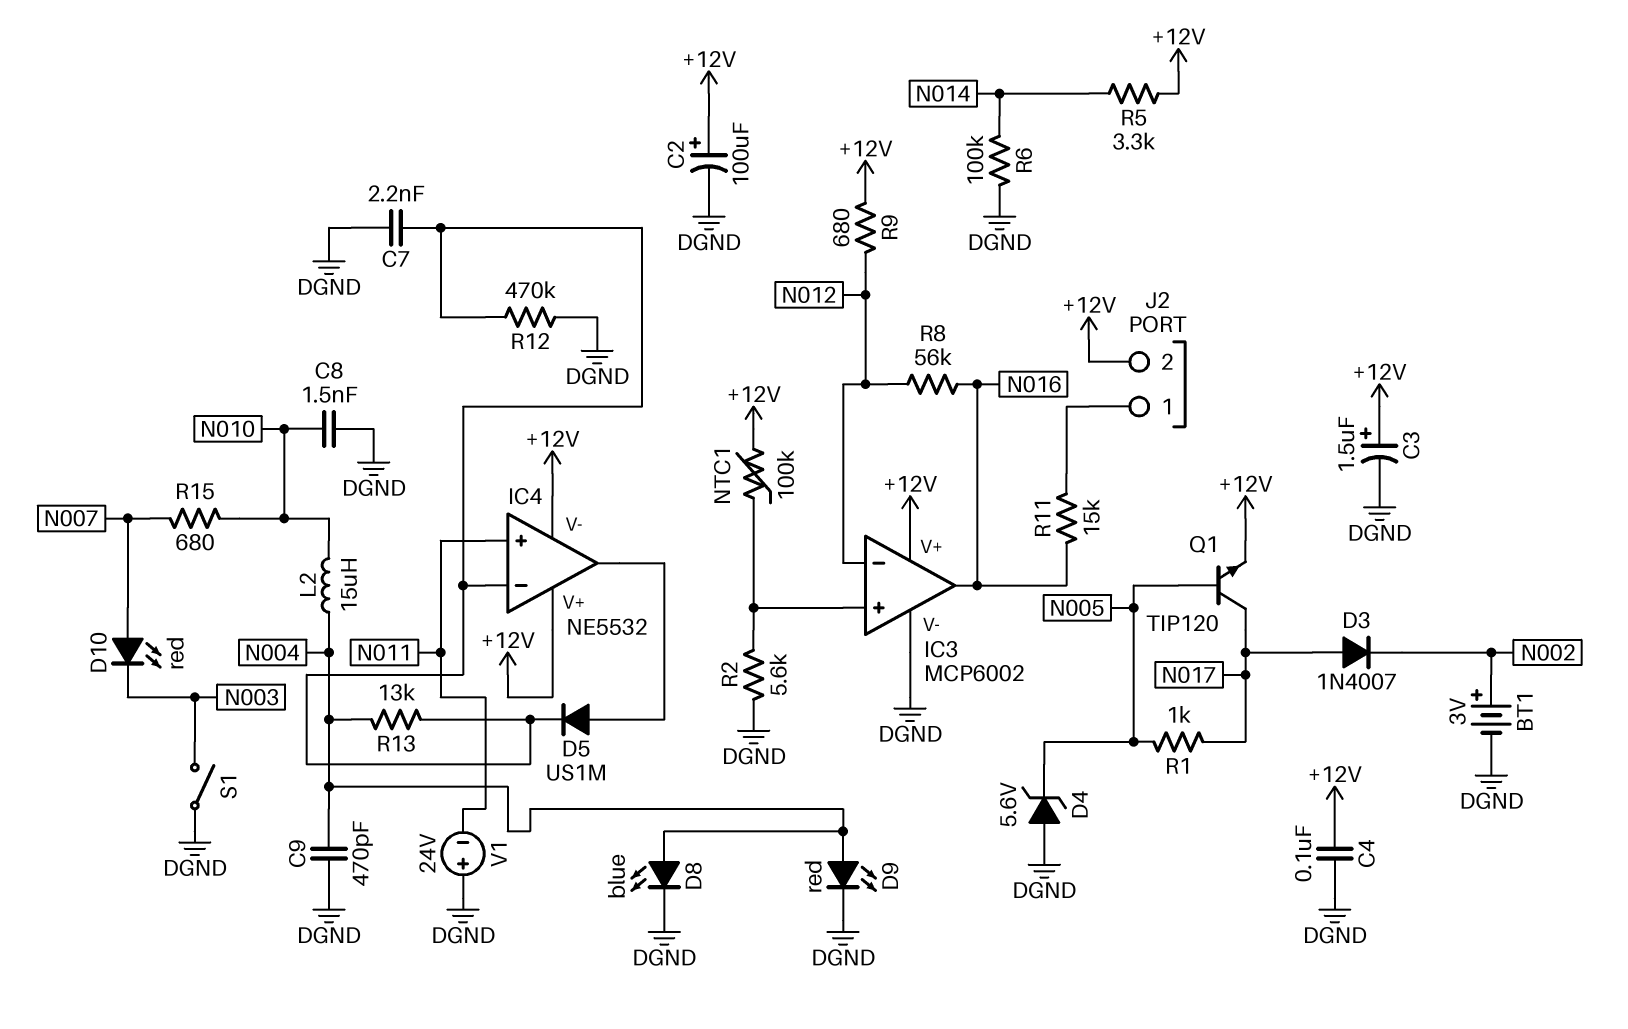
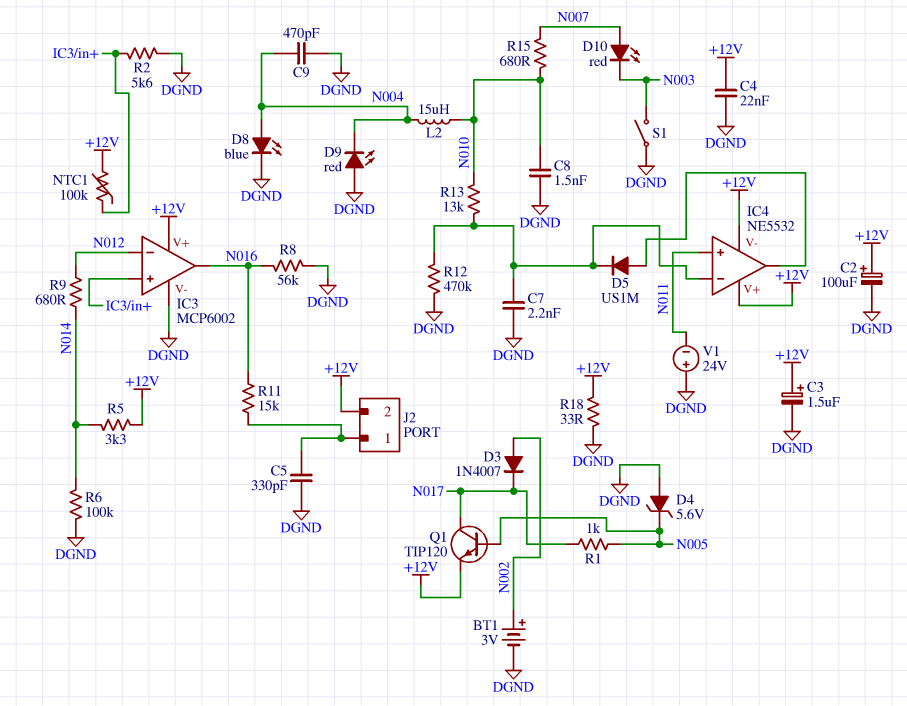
C4: 100nF (+12V, DGND) -> 22nF (+12V, DGND)
C5: none -> 330pF (DGND, J2/1)
D3: diode 1N4007 (A N017, K N002) -> diode 1N4007 (A N002, K N017)
D9: LED red (A N004, K DGND) -> LED red (A DGND, K N004)
R8: 56k (N012, N016) -> 56k (DGND, N016)
R9: 680 (+12V, N012) -> 680 (N012, N014)
R13: 13k (IC4/in-, N004) -> 13k (IC4/in-, N010)
R18: none -> 33 (+12V, DGND)

